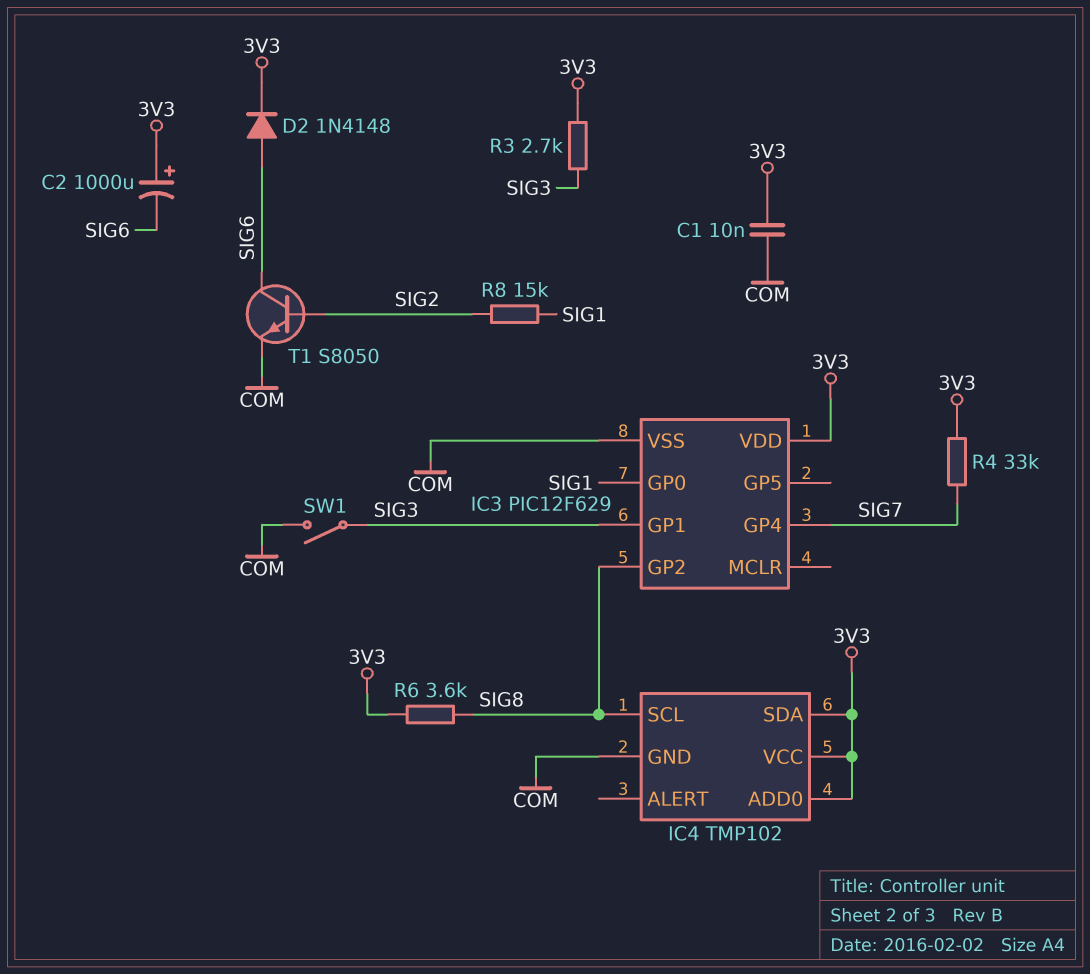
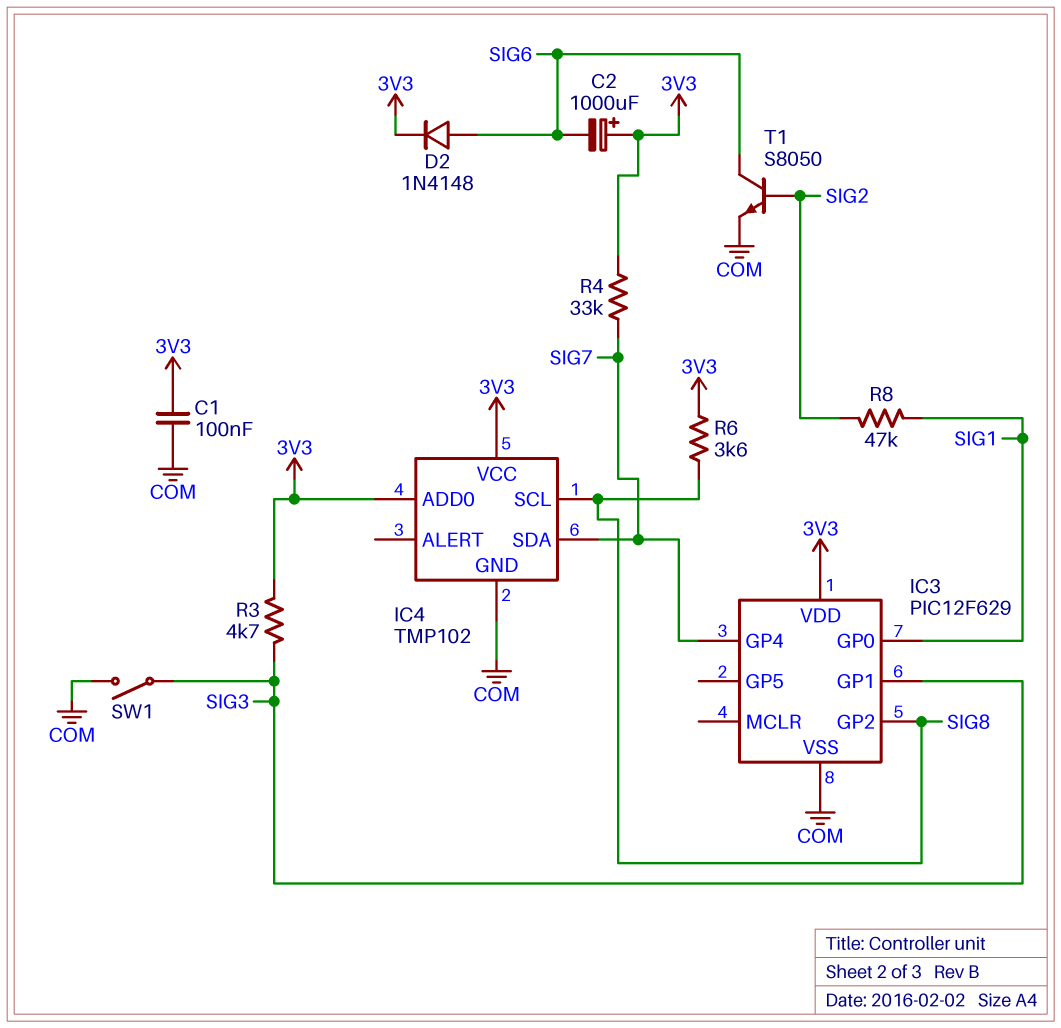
C1: 10nF (3V3, COM) -> 100nF (3V3, COM)
IC4 pin SDA: 3V3 -> SIG7
R3: 2.7k (3V3, SIG3) -> 4.7k (3V3, SIG3)
R8: 15k (SIG1, SIG2) -> 47k (SIG1, SIG2)

